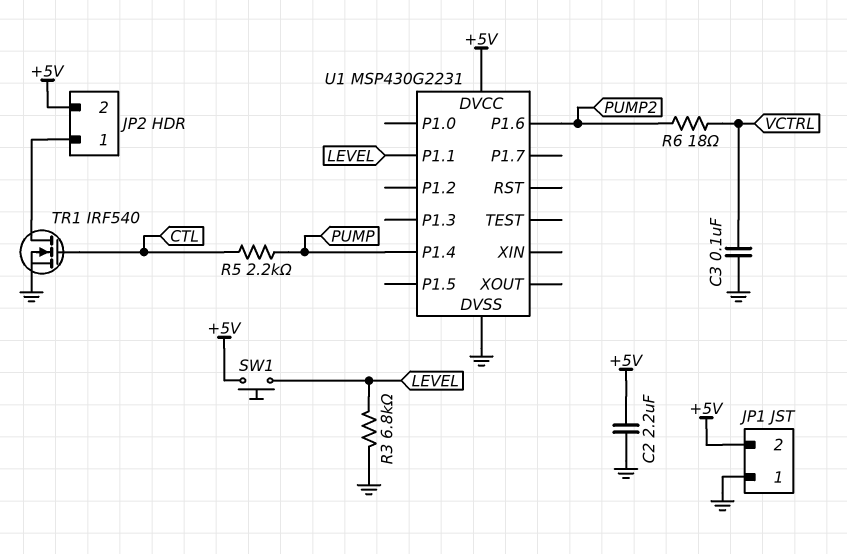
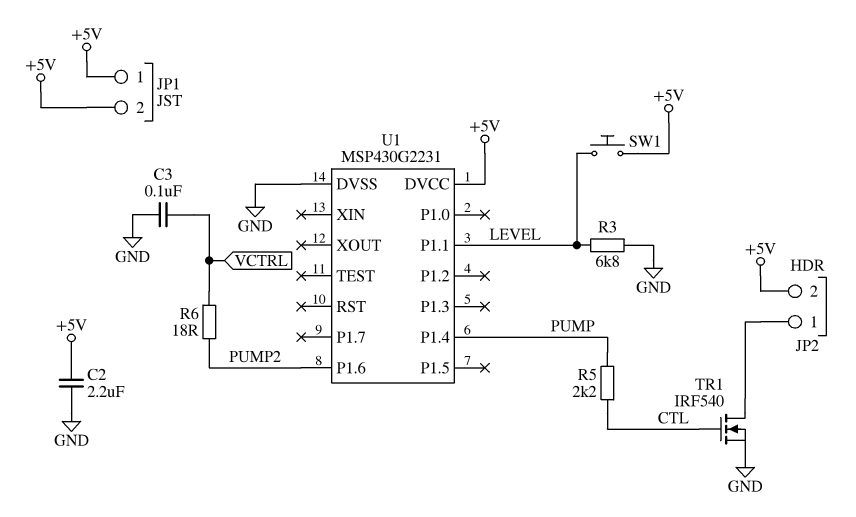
JP1 pin 1: GND -> +5V

